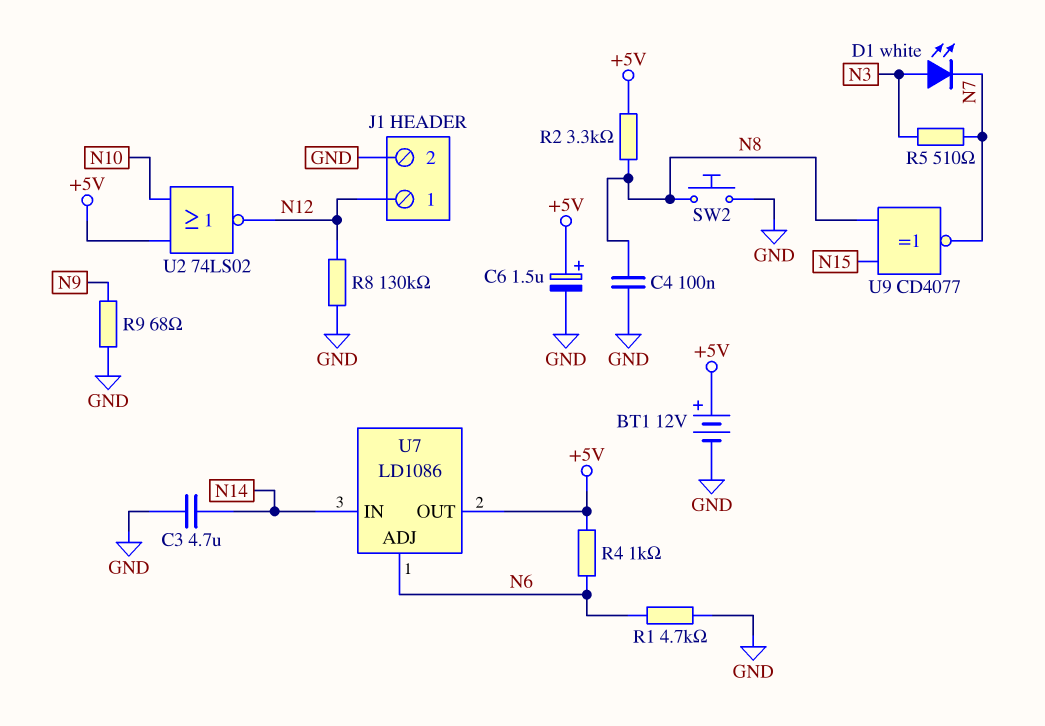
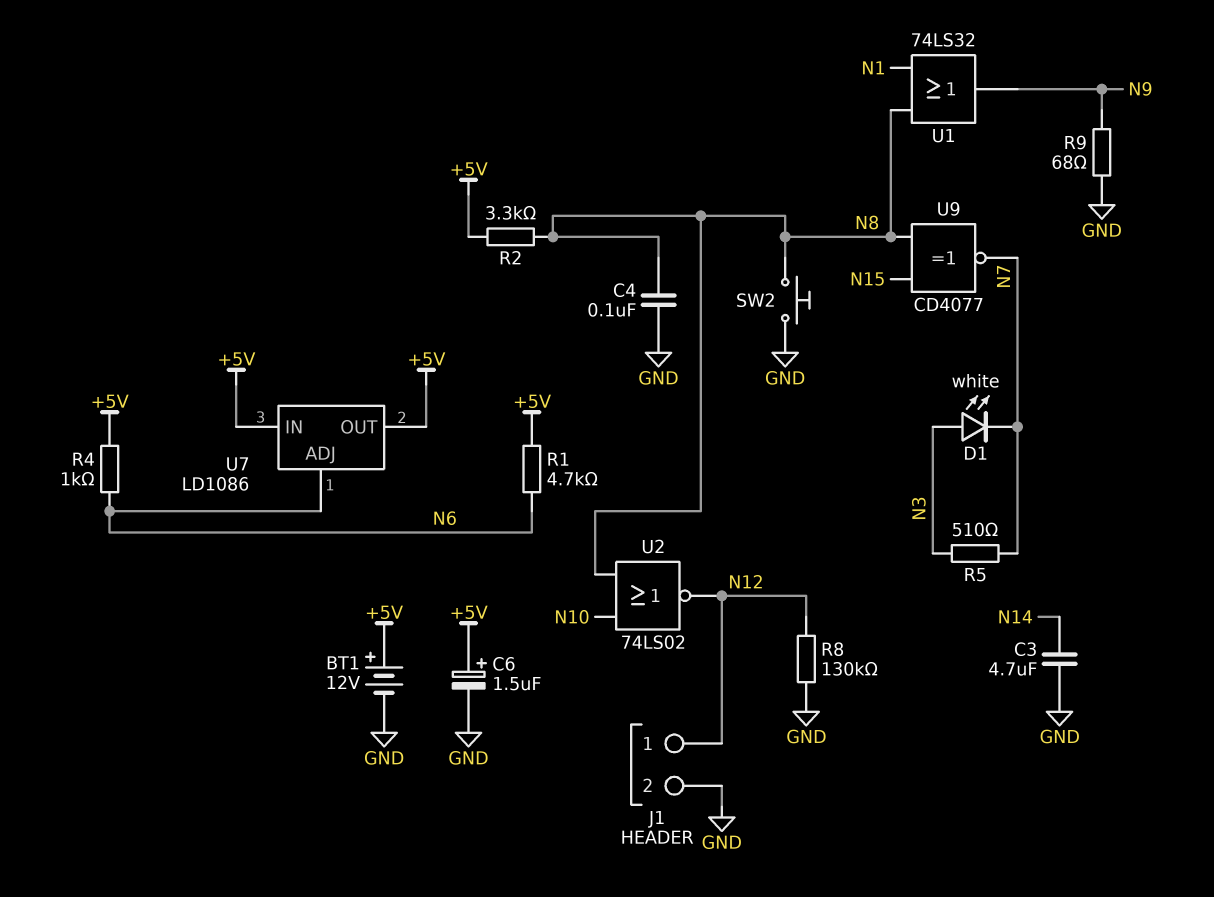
R1: 4.7k (GND, N6) -> 4.7k (+5V, N6)
U1: none -> OR 74LS32 (in N1, in N8, out N9)
U2: NOR 74LS02 (in +5V, in N10, out N12) -> NOR 74LS02 (in N8, in N10, out N12)
U7 pin IN: N14 -> +5V

